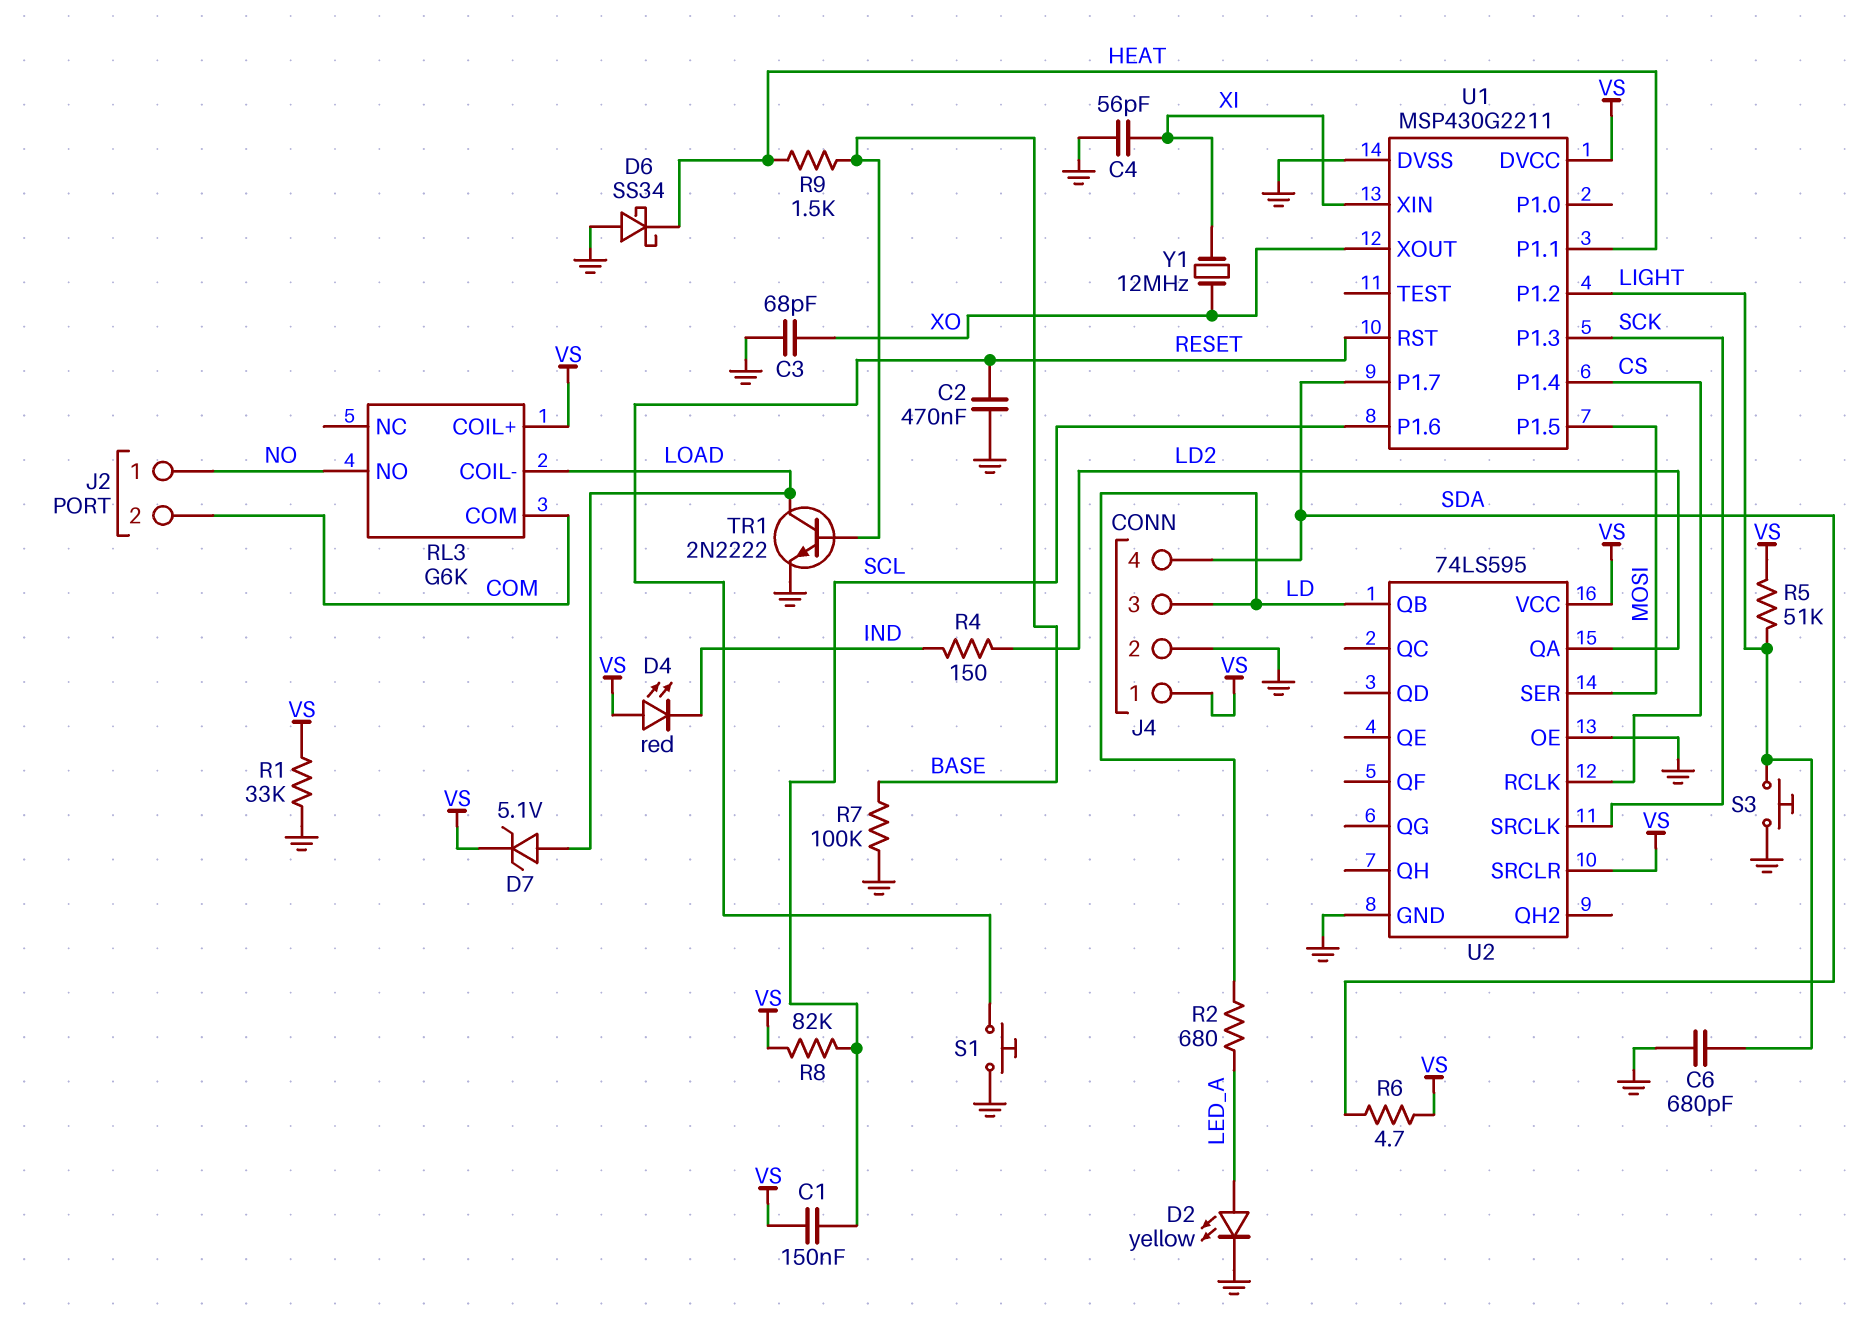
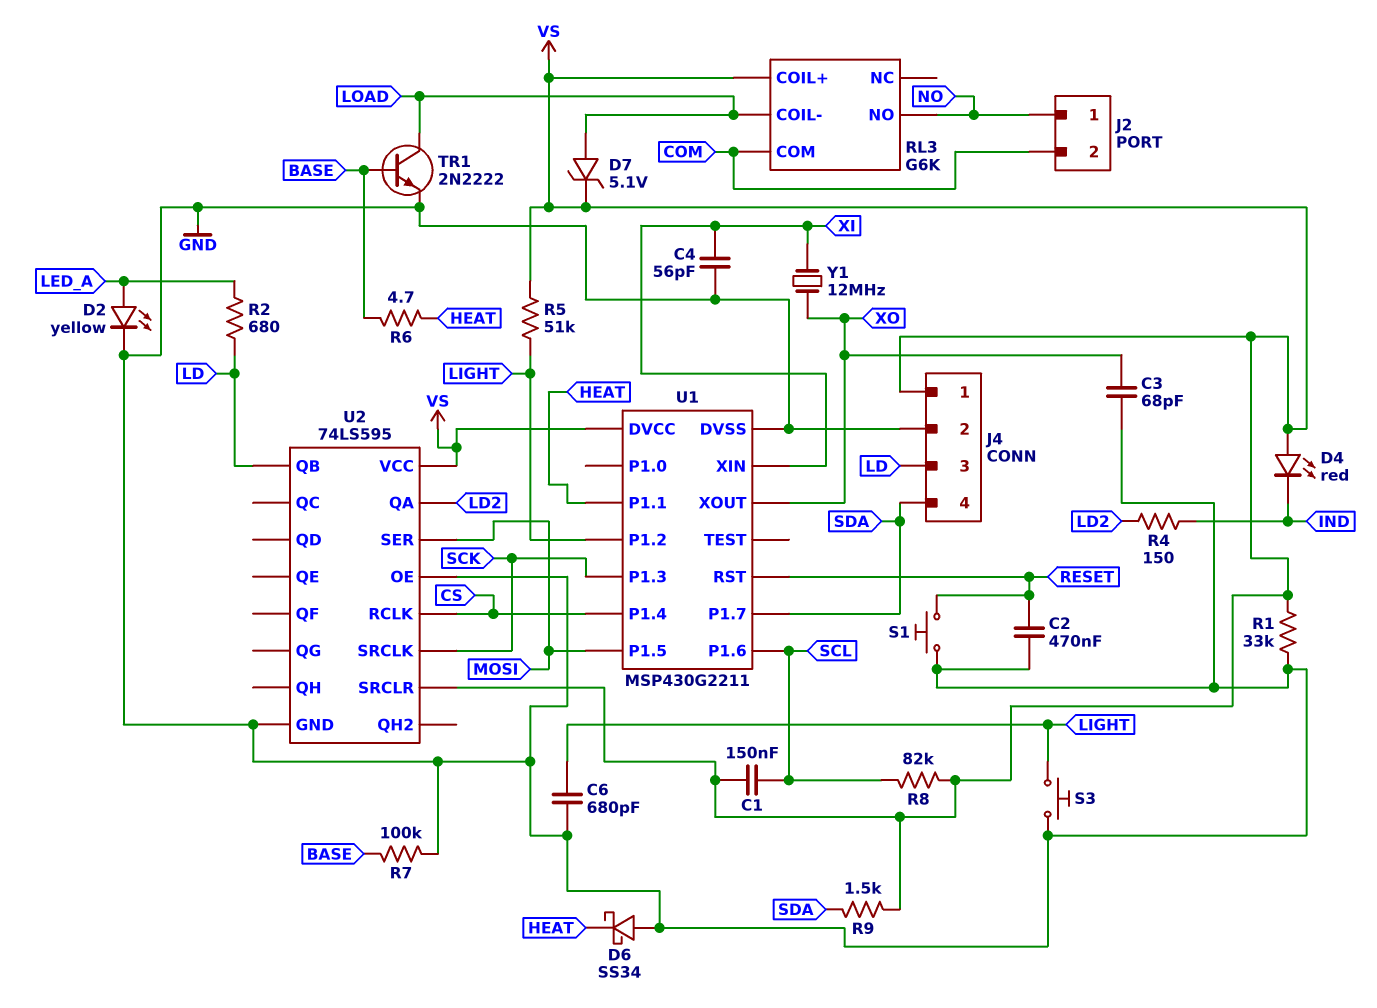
R6: 4.7 (SDA, VS) -> 4.7 (BASE, HEAT)
R9: 1.5k (BASE, HEAT) -> 1.5k (SDA, VS)

